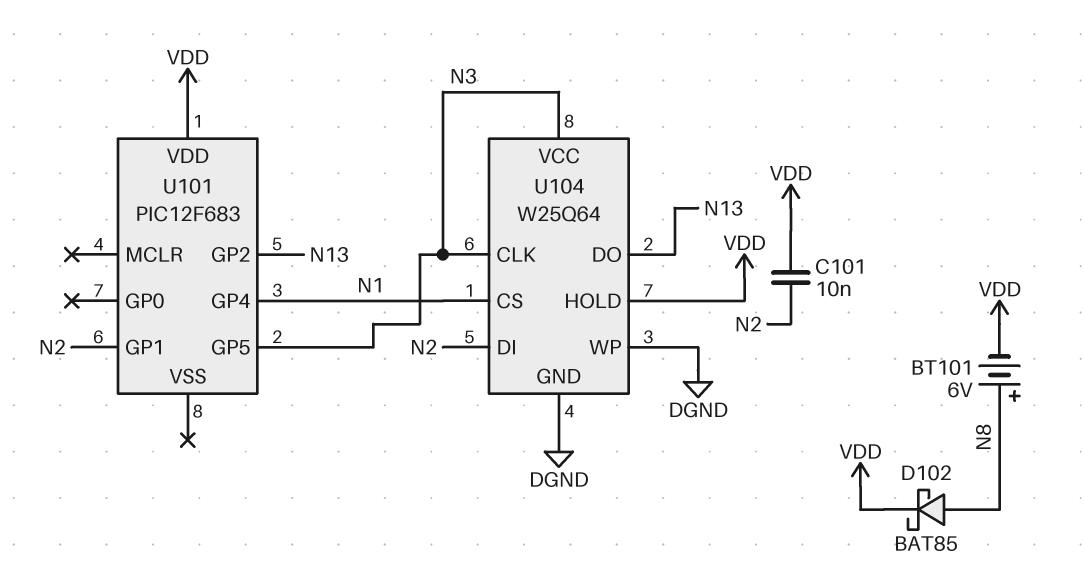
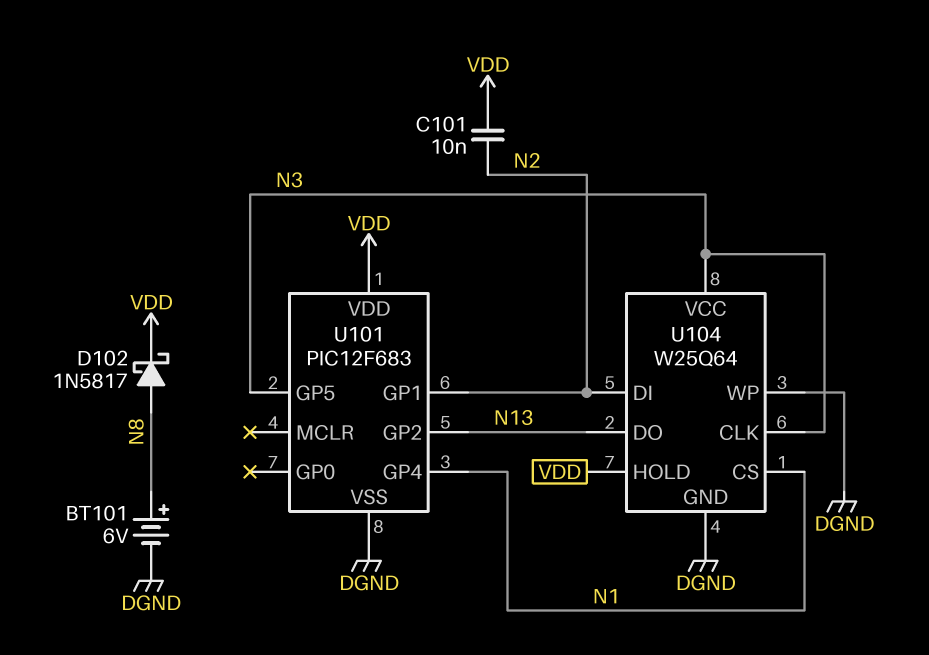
BT101: 6V (plus N8, minus VDD) -> 6V (plus N8, minus DGND)
D102: schottky BAT85 (A N8, K VDD) -> schottky 1N5817 (A N8, K VDD)
U101 pin VSS: none -> DGND

